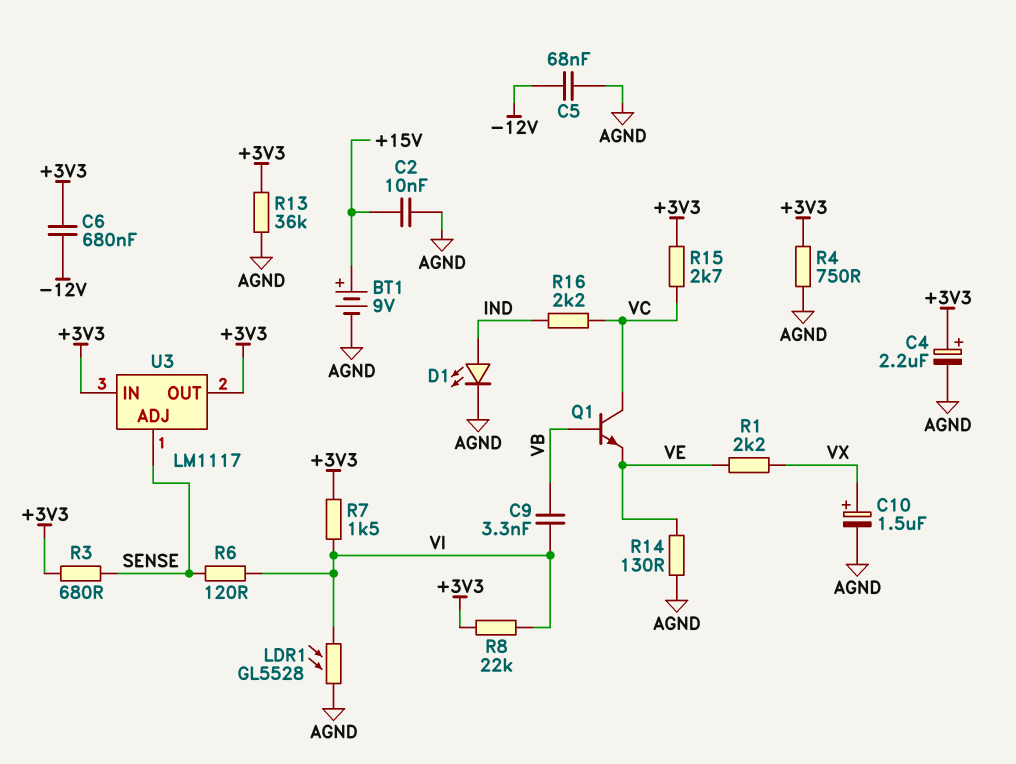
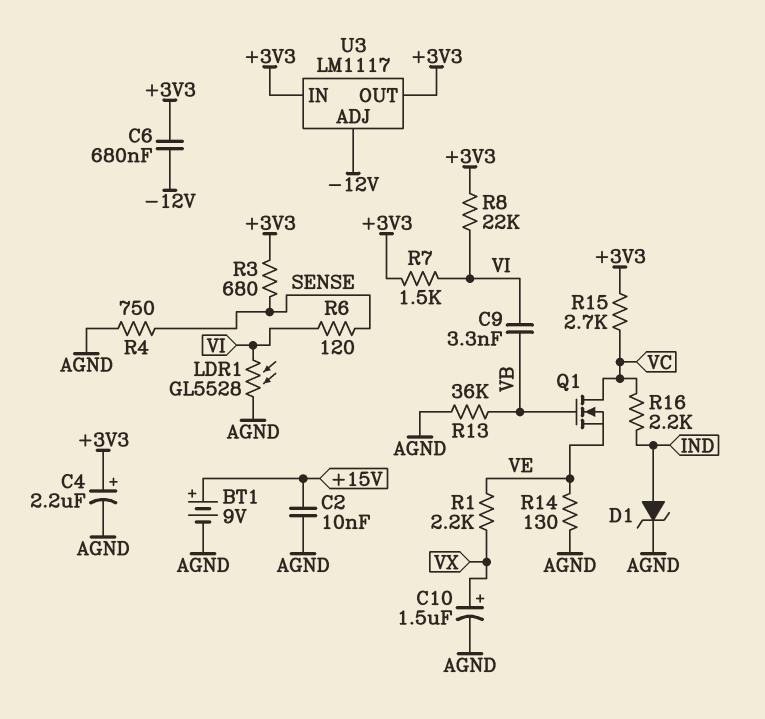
C5: 68nF (-12V, AGND) -> none
D1: LED (A IND, K AGND) -> zener (A IND, K AGND)
Q1: NPN (B VB, C VC, E VE) -> NMOS (G VB, D VC, S VE)
R4: 750 (+3V3, AGND) -> 750 (AGND, SENSE)
R13: 36k (+3V3, AGND) -> 36k (AGND, VB)
U3 pin ADJ: SENSE -> -12V

